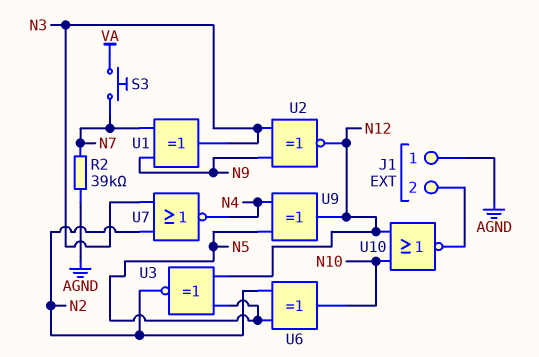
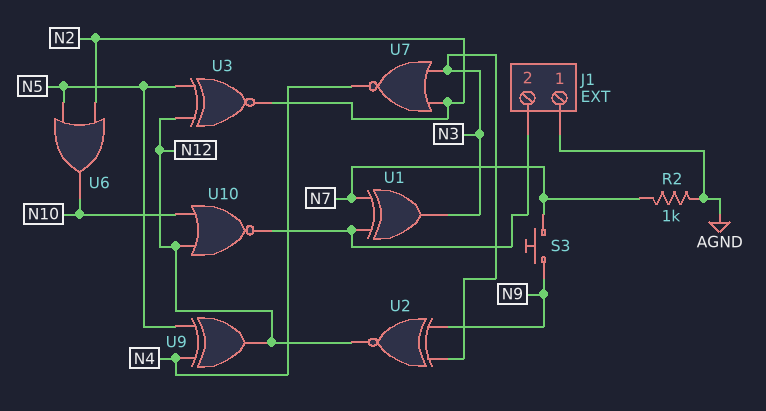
R2: 39k (AGND, N7) -> 1k (AGND, N7)
S3: button (N7, VA) -> button (N7, N9)
U1: XOR (in N7, in N9, out N3) -> XOR (in J1/2, in N7, out N3)
U6: XOR (in N2, in N5, out N10) -> OR (in N2, in N5, out N10)

